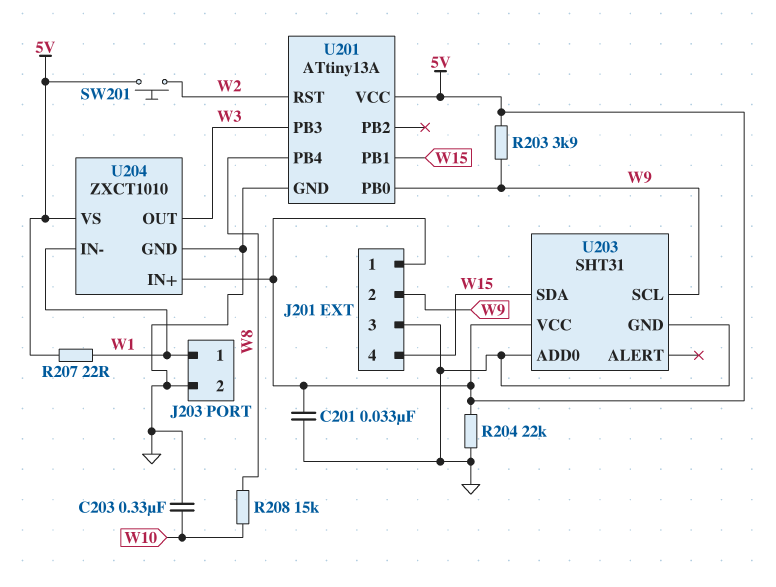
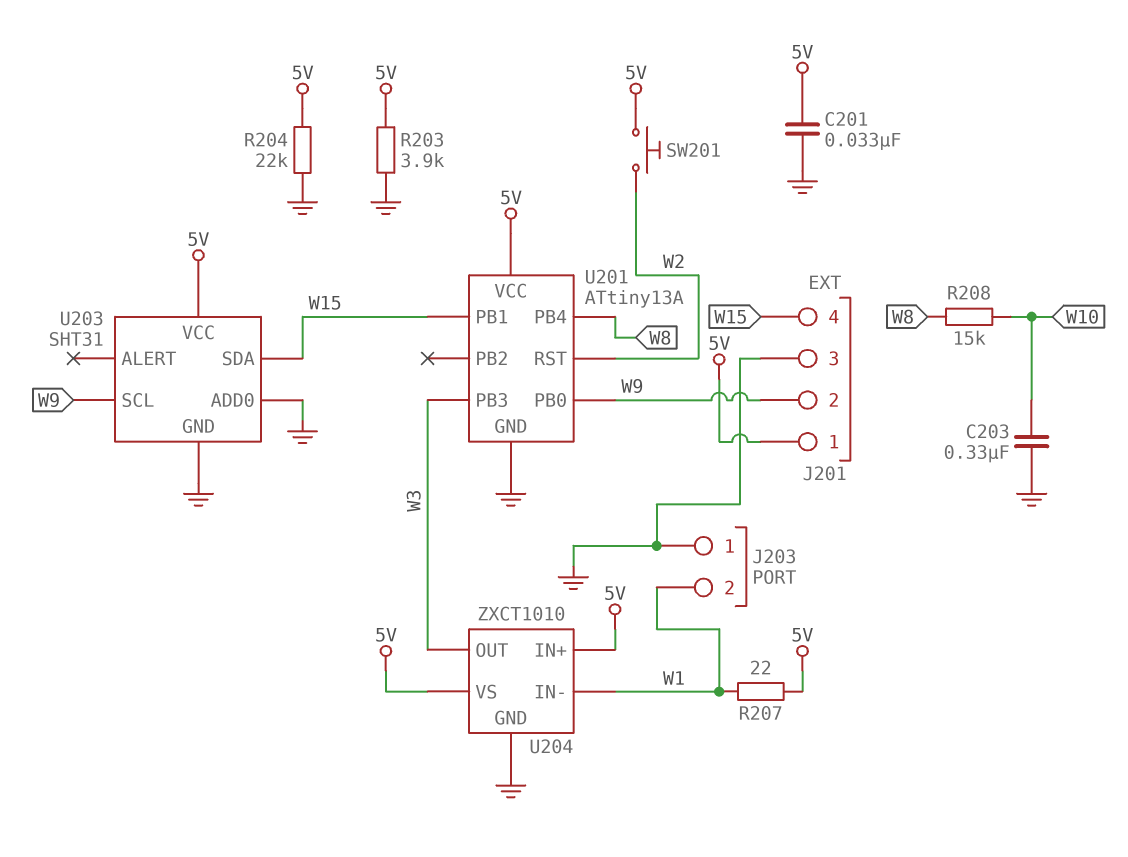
J203 pin 1: W1 -> GND
J203 pin 2: GND -> W1
R203: 3.9k (5V, W9) -> 3.9k (5V, GND)

